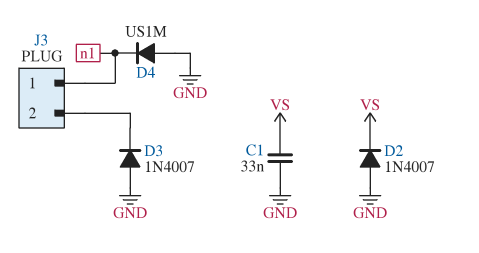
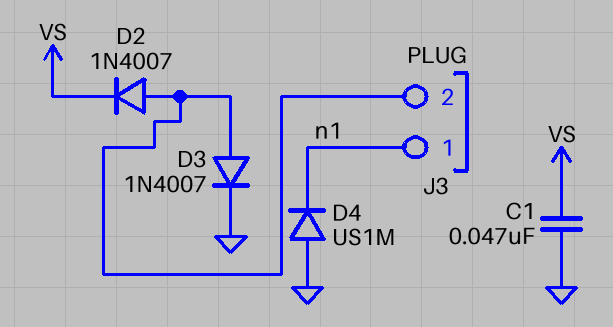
C1: 33nF (GND, VS) -> 47nF (GND, VS)
D2: diode 1N4007 (A GND, K VS) -> diode 1N4007 (A J3/2, K VS)
D3: diode 1N4007 (A GND, K J3/2) -> diode 1N4007 (A J3/2, K GND)

